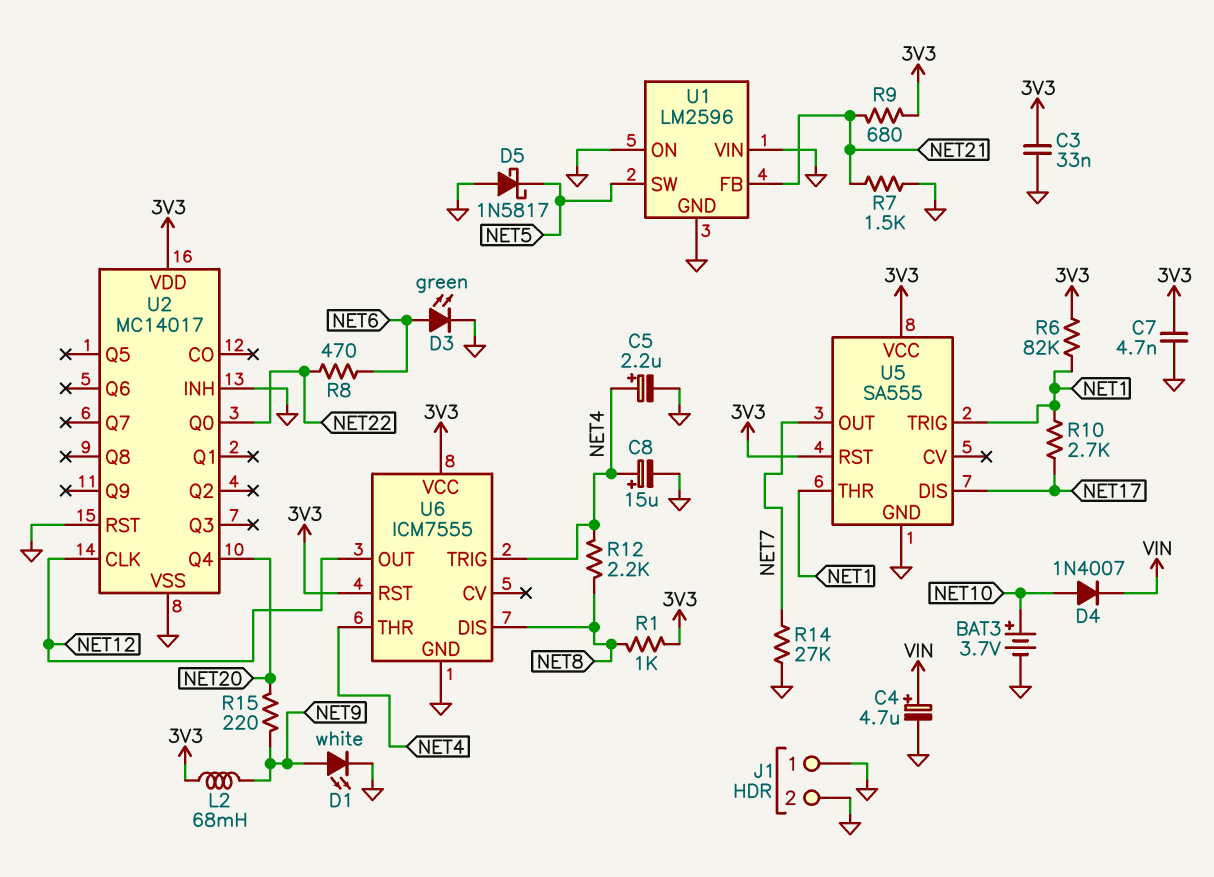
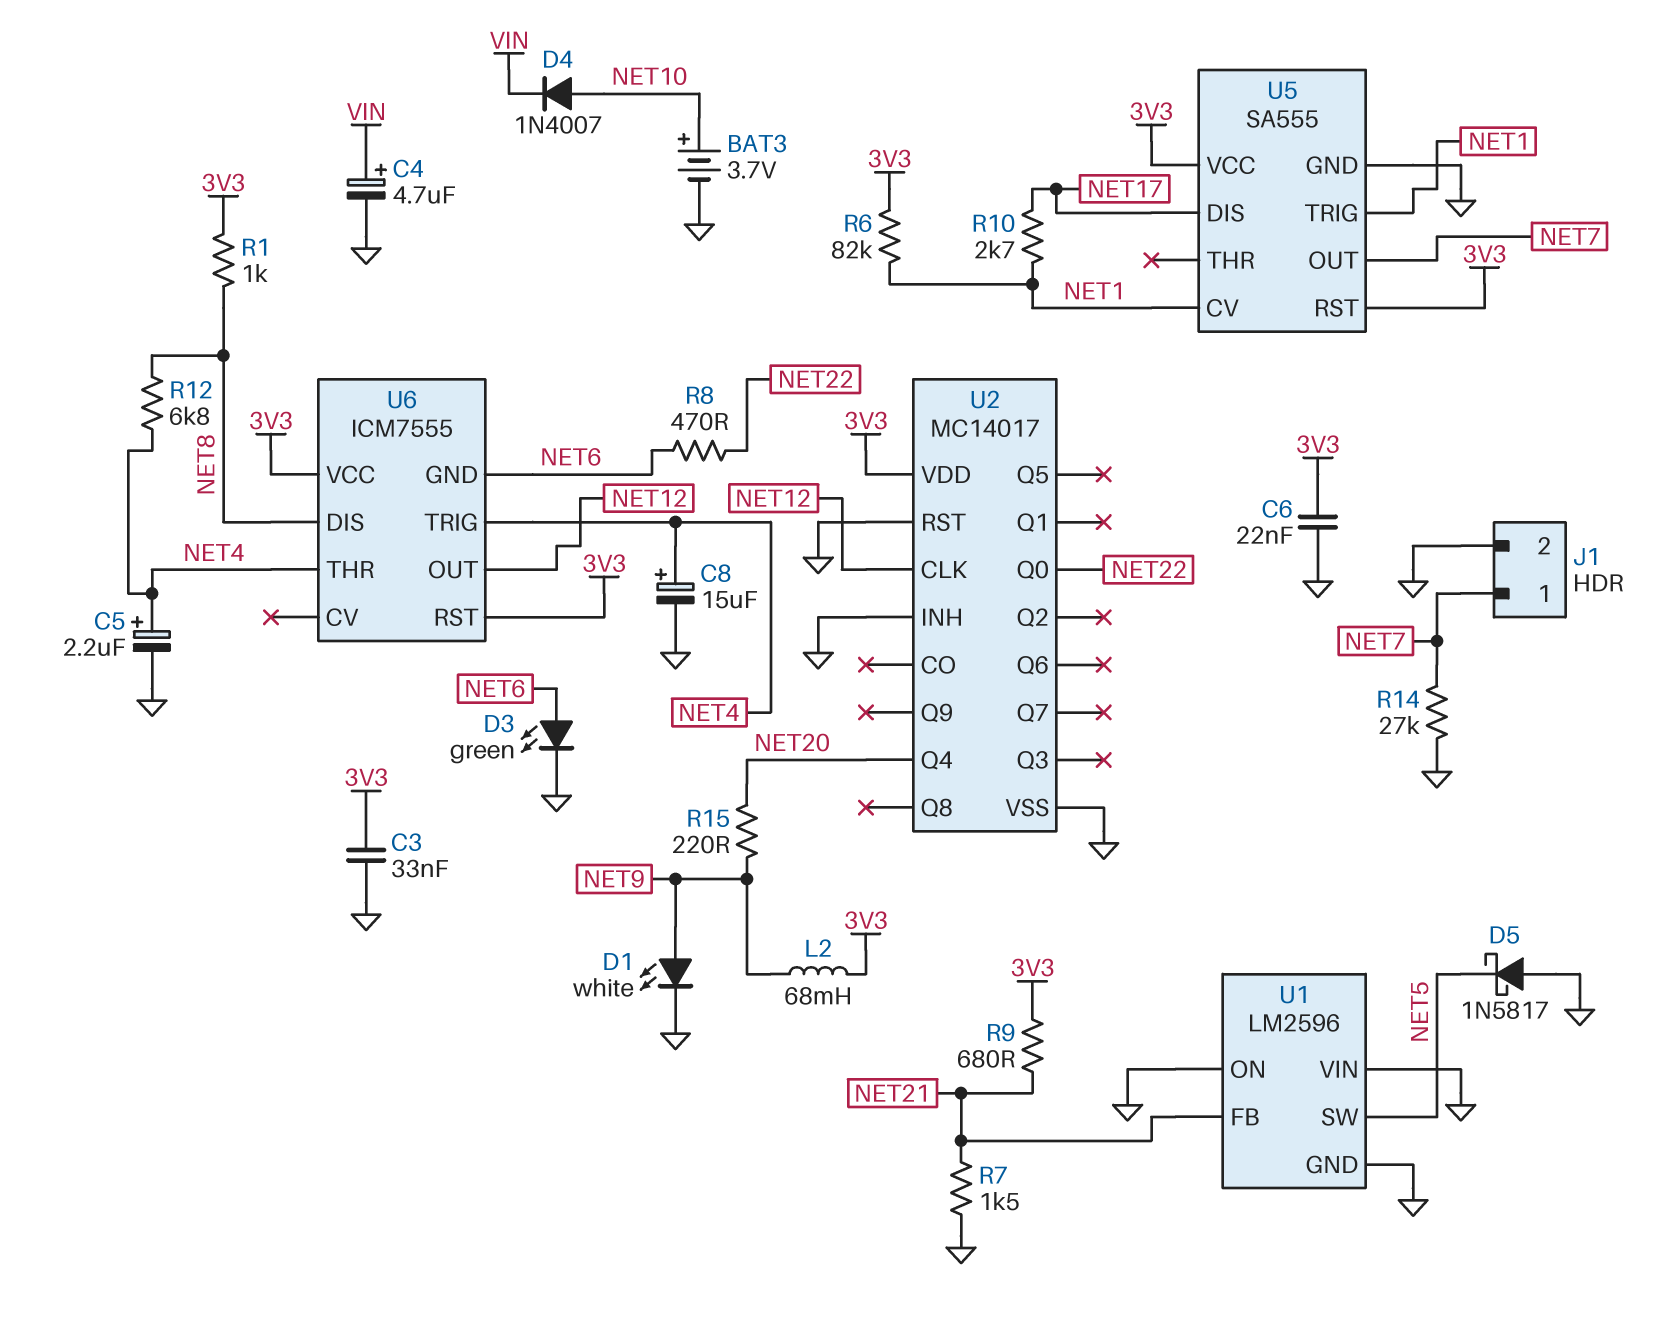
C6: none -> 22nF (3V3, GND)
C7: 4.7nF (3V3, GND) -> none
J1 pin 1: GND -> NET7
R12: 2.2k (NET4, NET8) -> 6.8k (NET4, NET8)
U5 pin CV: none -> NET1
U5 pin THR: NET1 -> none
U6 pin GND: GND -> NET6

